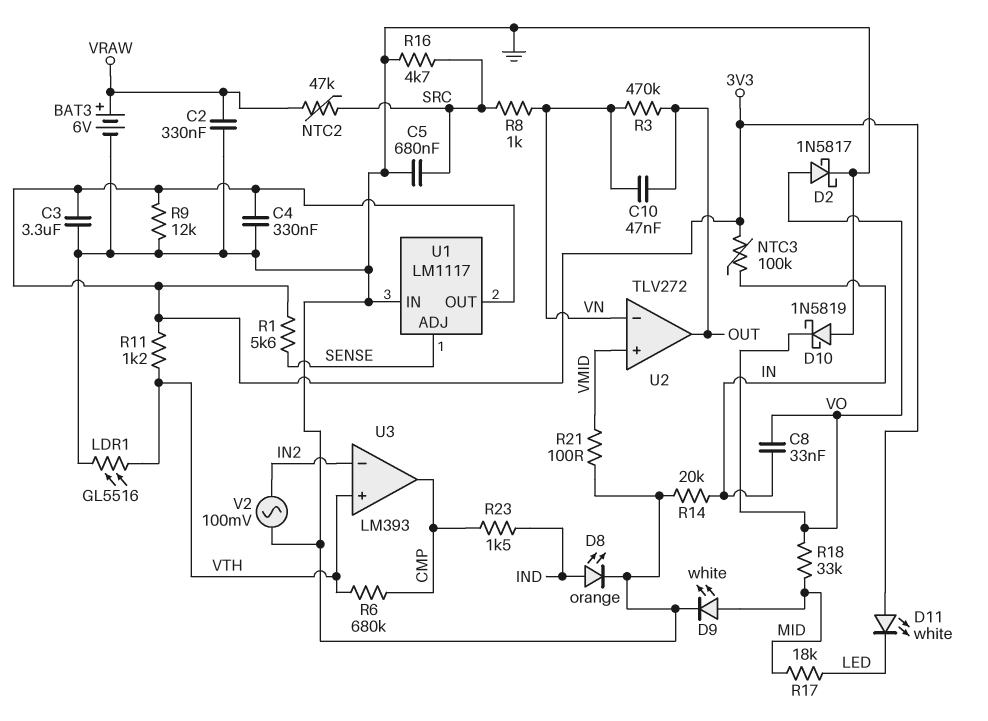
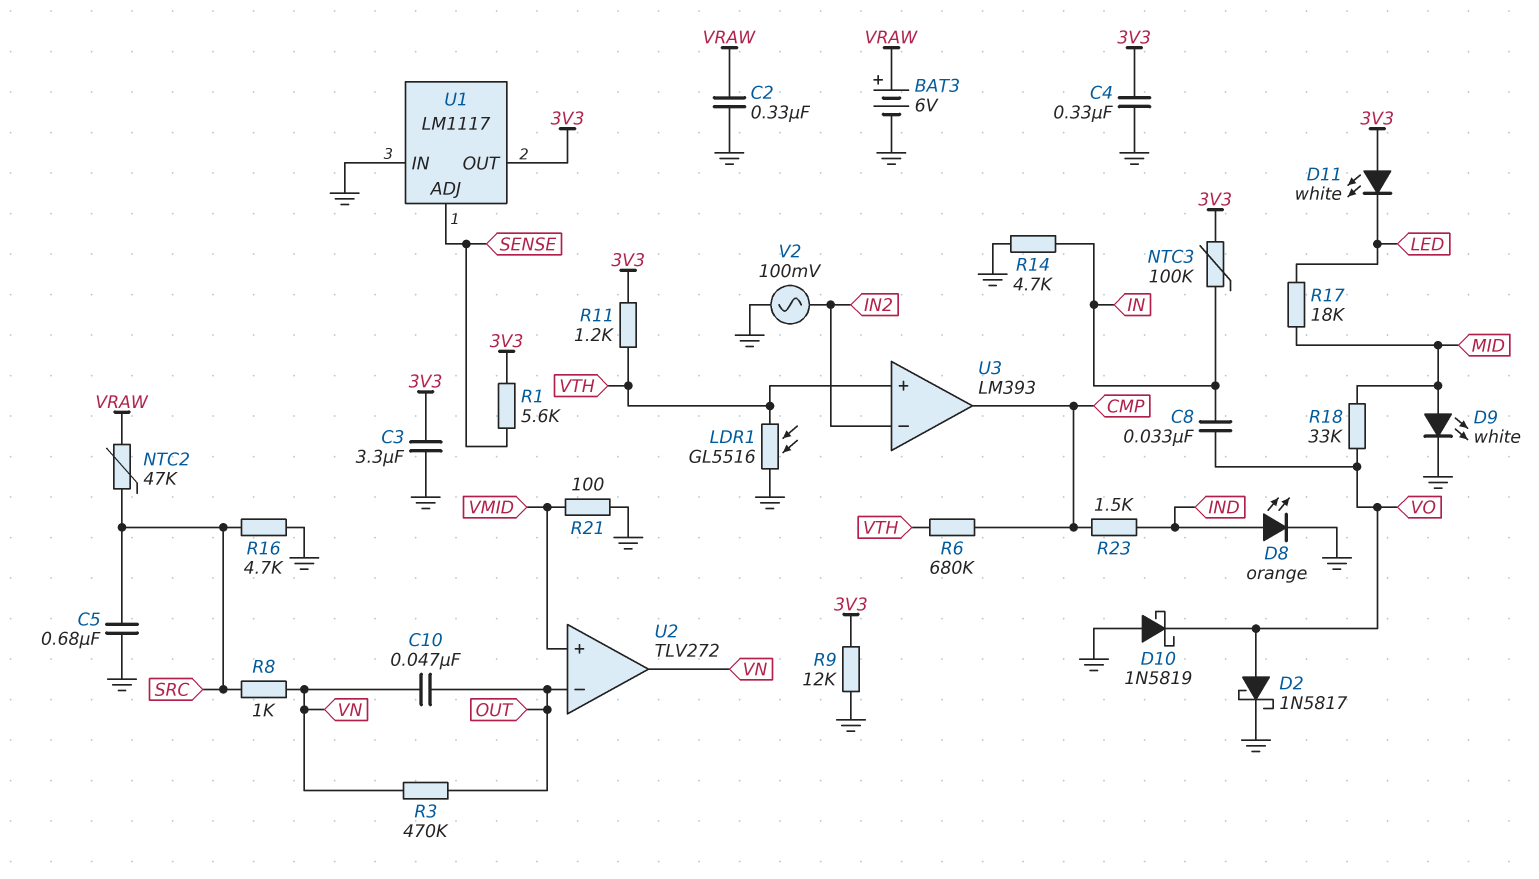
R14: 20k (GND, IN) -> 4.7k (GND, IN)
U2 pin in-: VN -> OUT
U2 pin out: OUT -> VN

